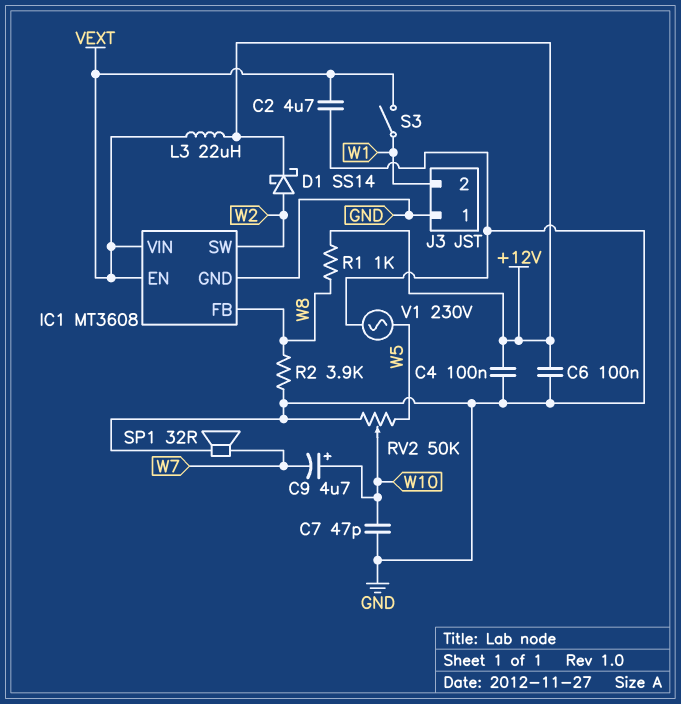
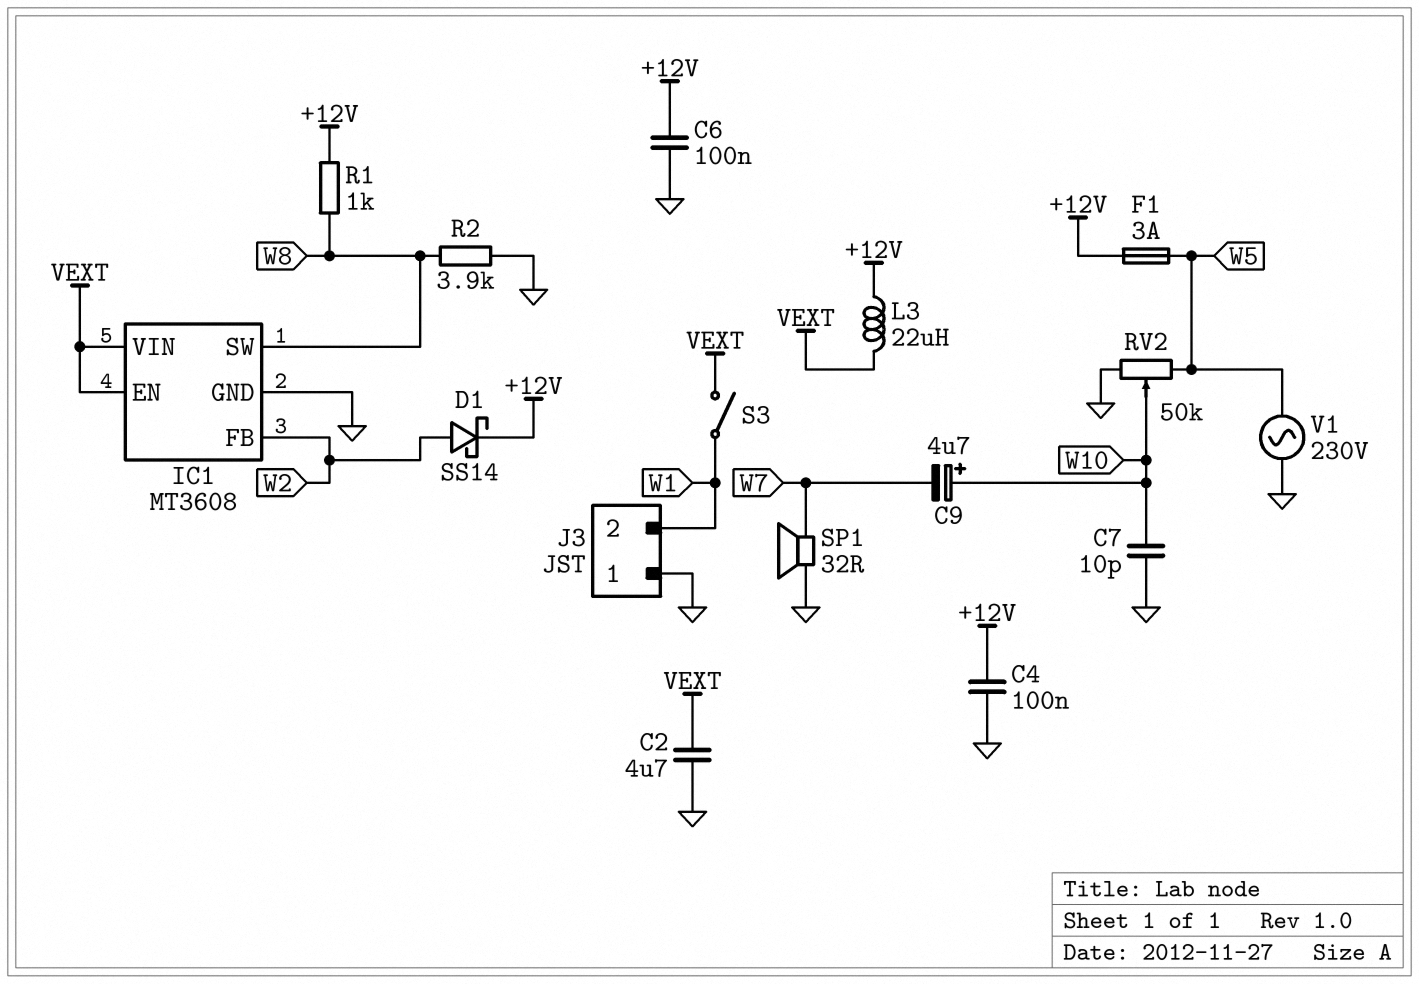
C7: 47pF (GND, W10) -> 10pF (GND, W10)
F1: none -> 3A (+12V, W5)
IC1 pin FB: W8 -> W2
IC1 pin SW: W2 -> W8

